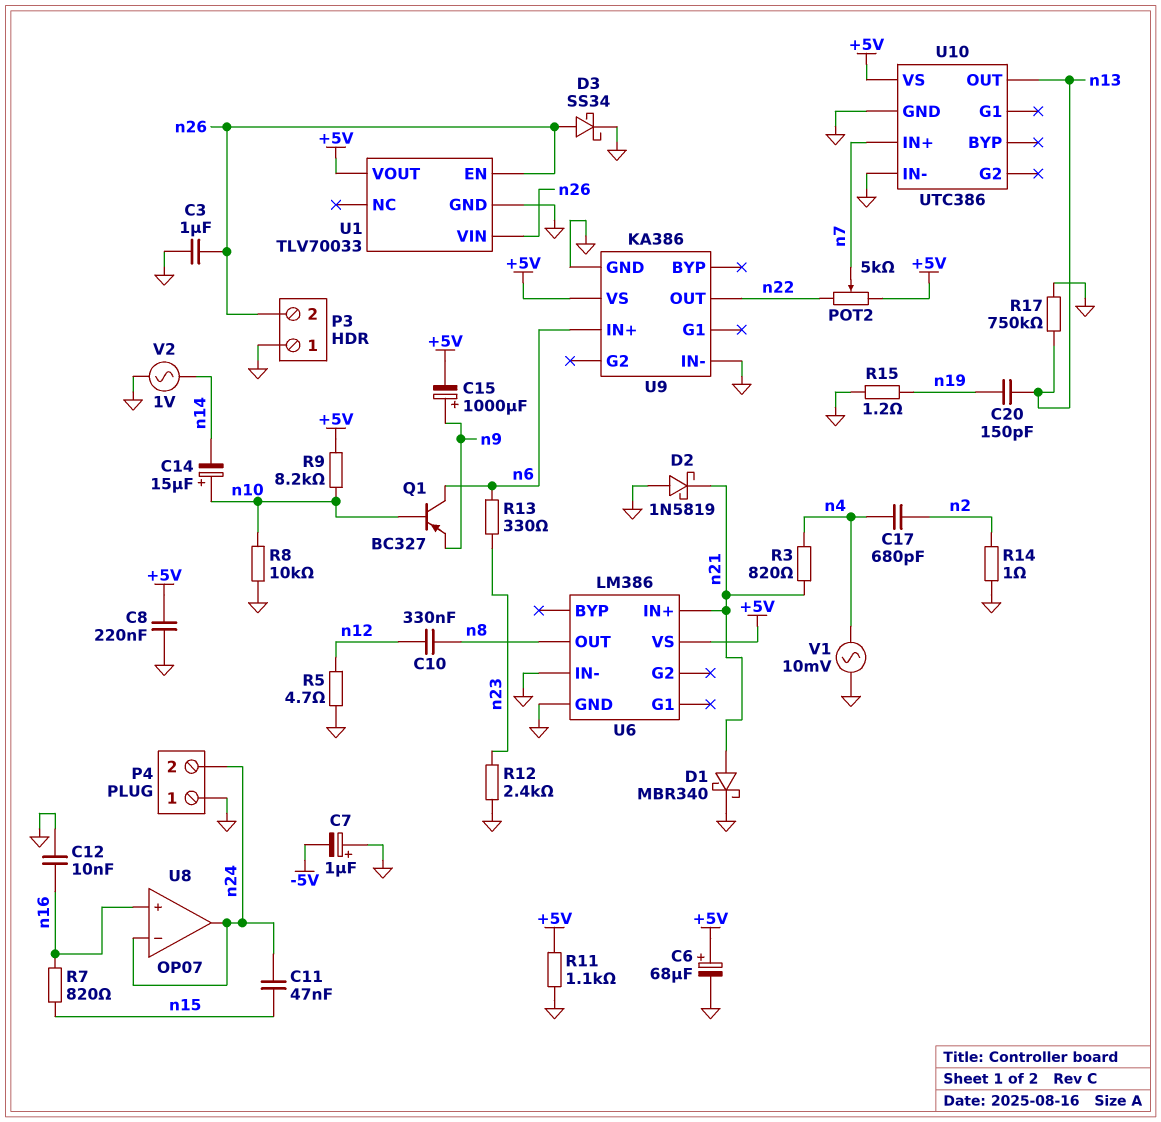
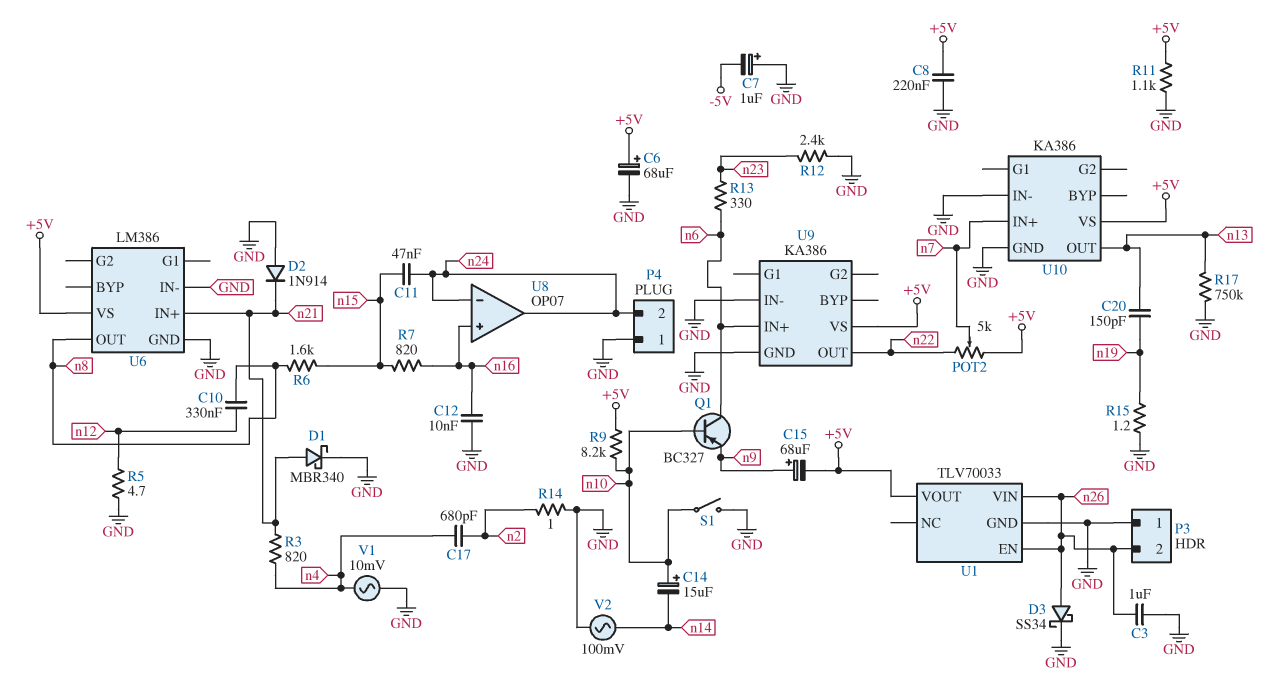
C15: 1000uF (plus n9, minus +5V) -> 68uF (plus n9, minus +5V)
D2: schottky 1N5819 (A GND, K n21) -> diode 1N914 (A GND, K n21)
R6: none -> 1.6k (n8, n15)
R8: 10k (GND, n10) -> none
S1: none -> switch (GND, n10)
U10: UTC386 -> KA386
V2: AC 1V (GND, n14) -> AC 100mV (GND, n14)

